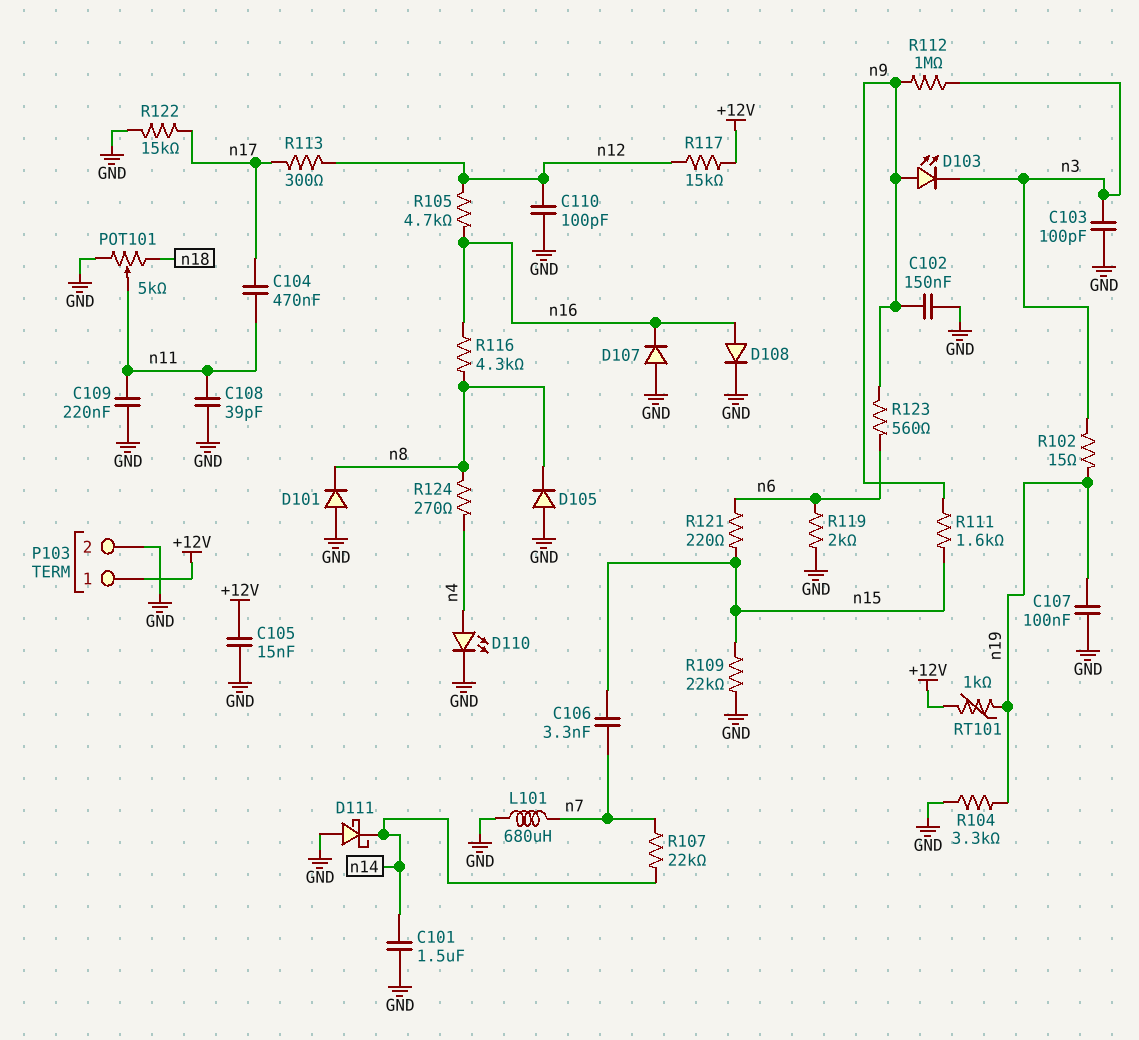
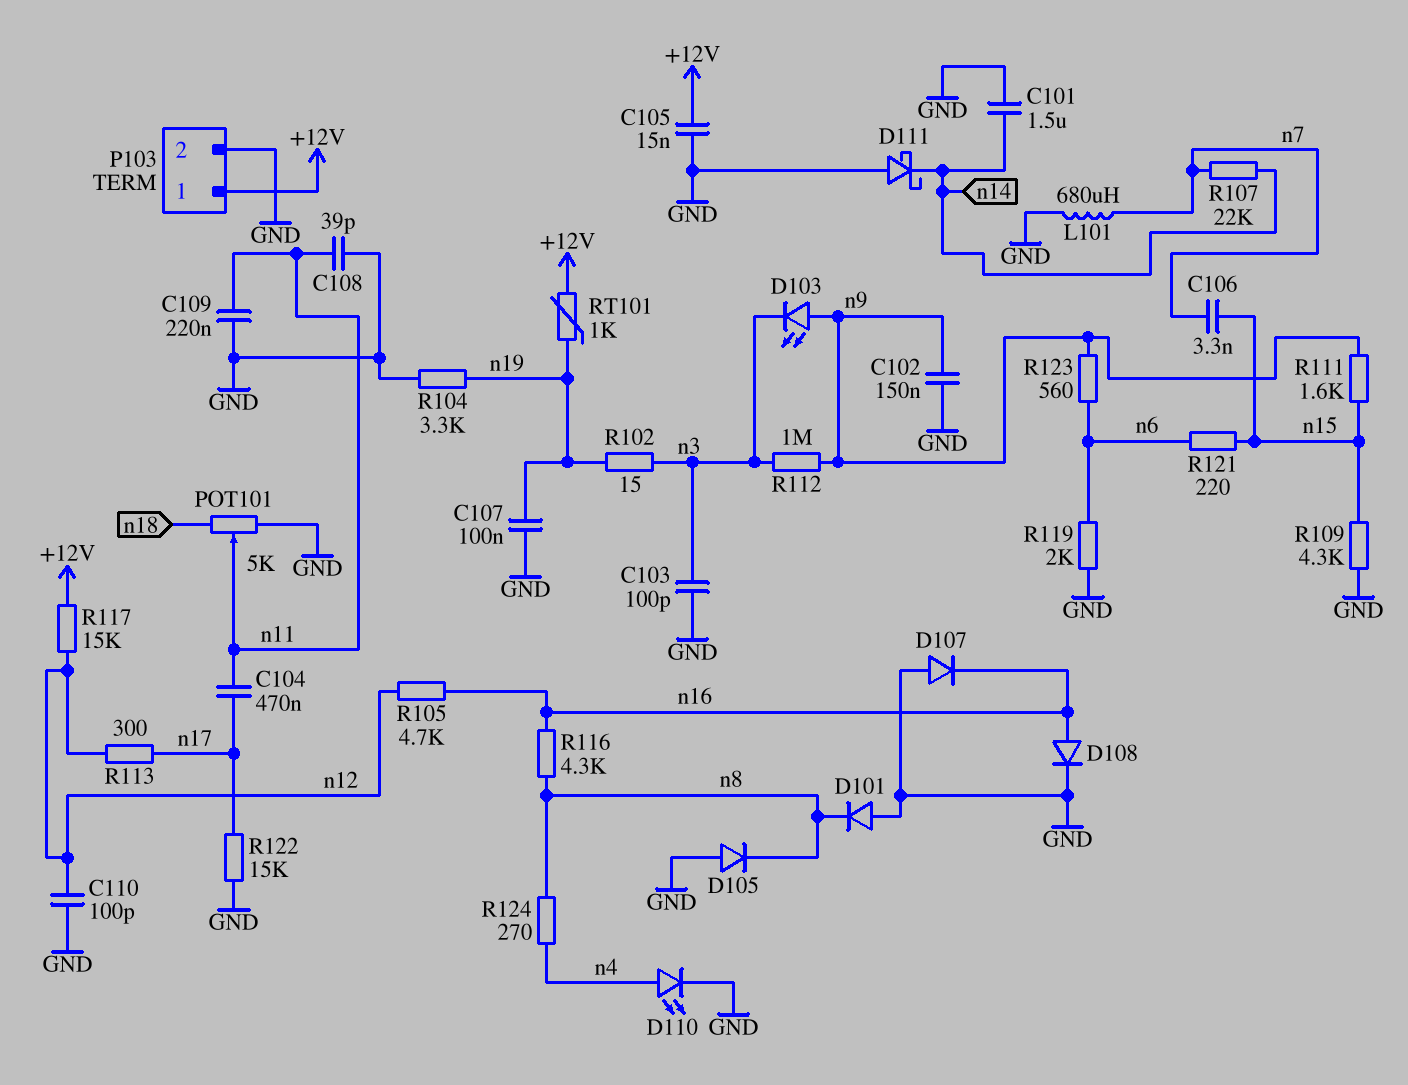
R109: 22k (GND, n15) -> 4.3k (GND, n15)

